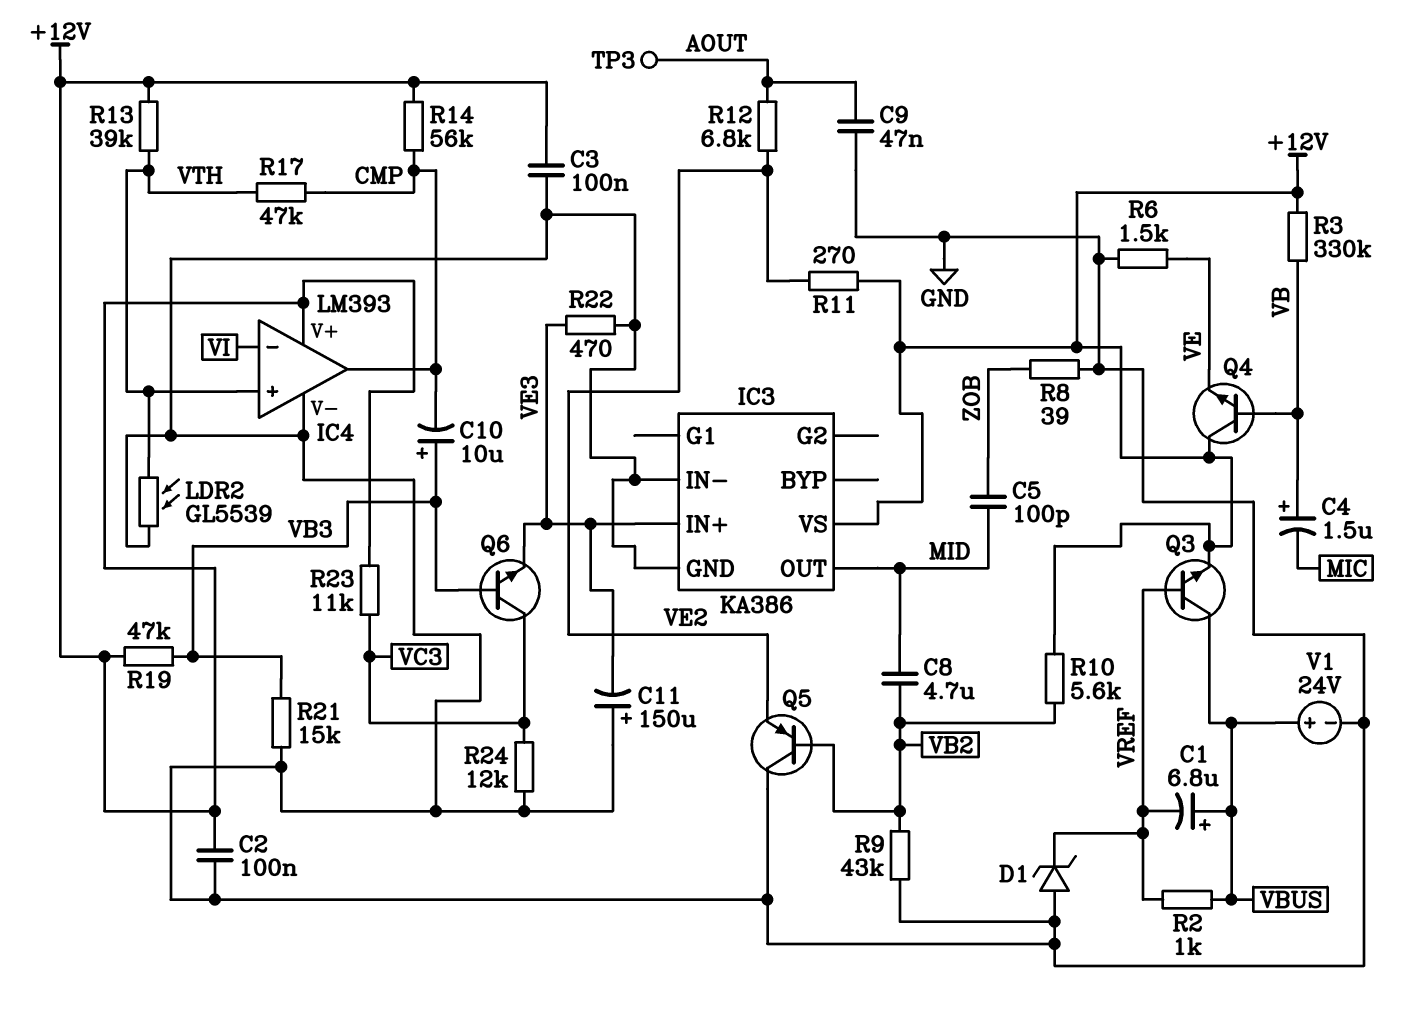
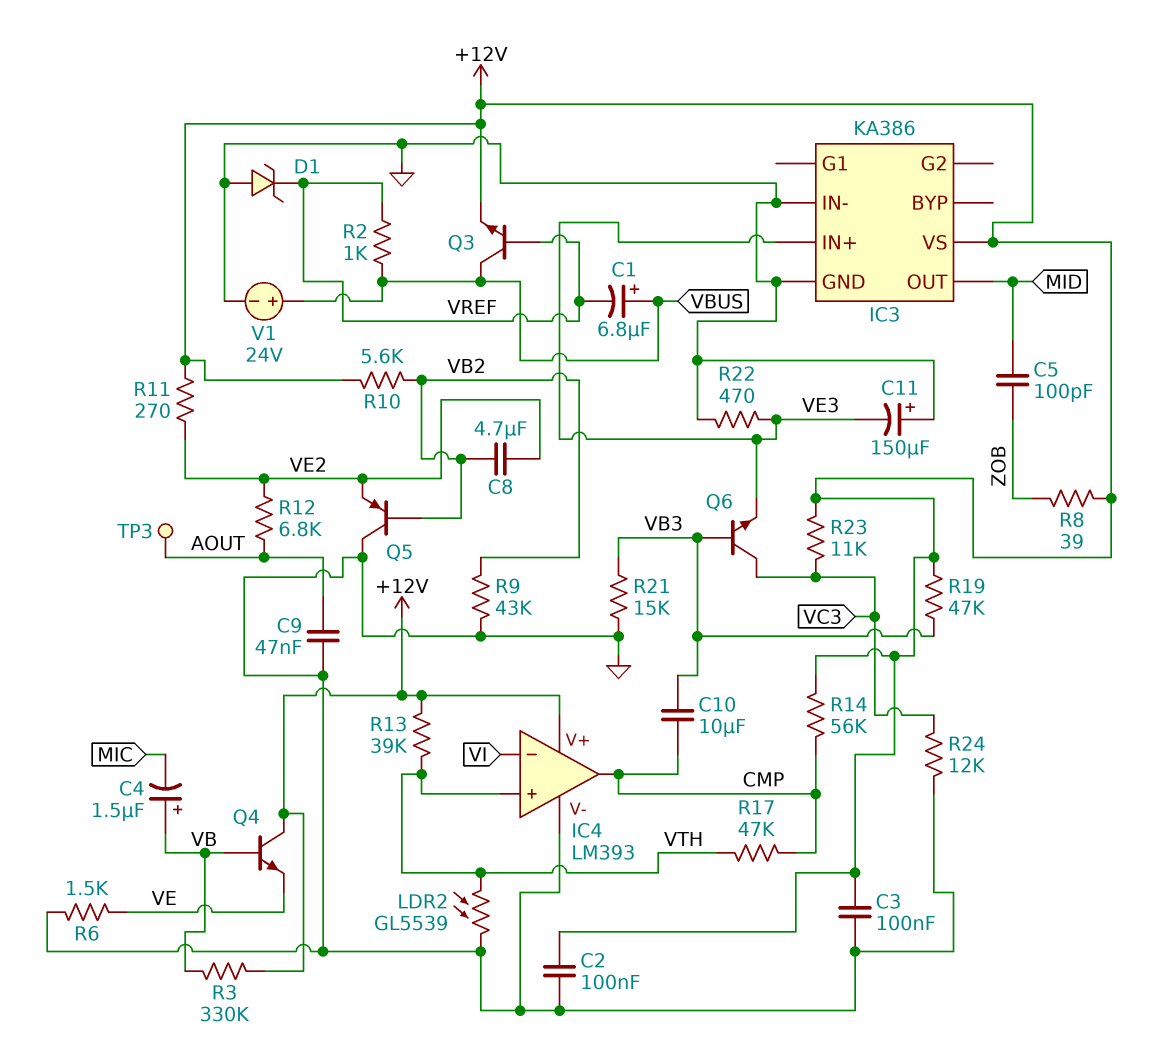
C8: 4.7uF (MID, VB2) -> 4.7uF (VB2, VE2)
C10: 10uF (plus VB3, minus CMP) -> 10uF (CMP, VB3)
R8: 39 (GND, ZOB) -> 39 (+12V, ZOB)

